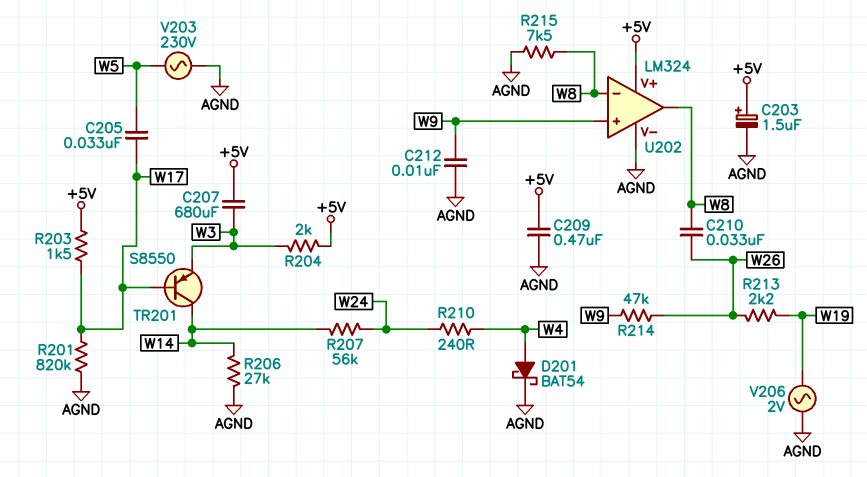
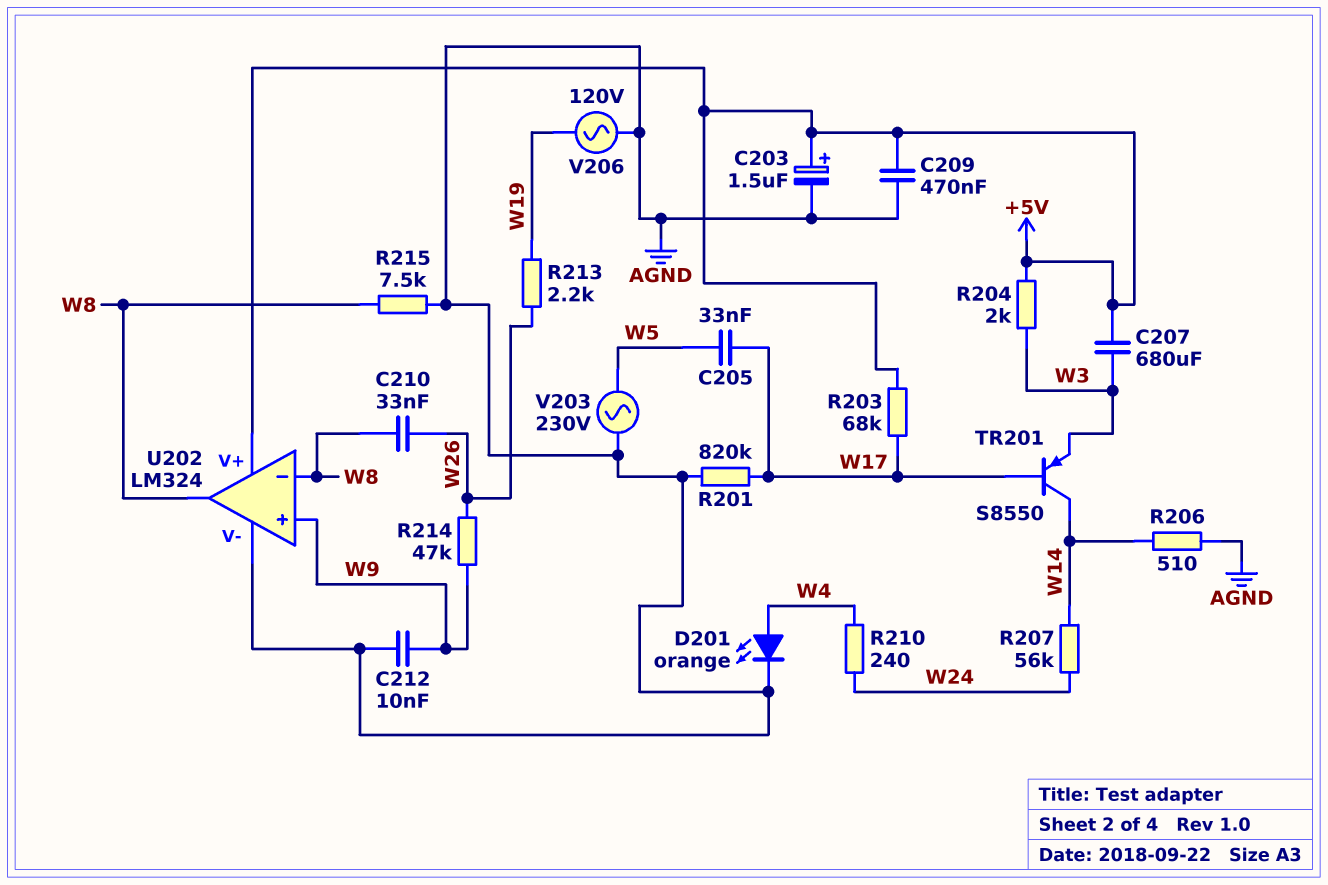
D201: schottky BAT54 (A W4, K AGND) -> LED orange (A W4, K AGND)
R203: 1.5k (+5V, W17) -> 68k (+5V, W17)
R206: 27k (AGND, W14) -> 510 (AGND, W14)
V206: AC 2V (AGND, W19) -> AC 120V (AGND, W19)

